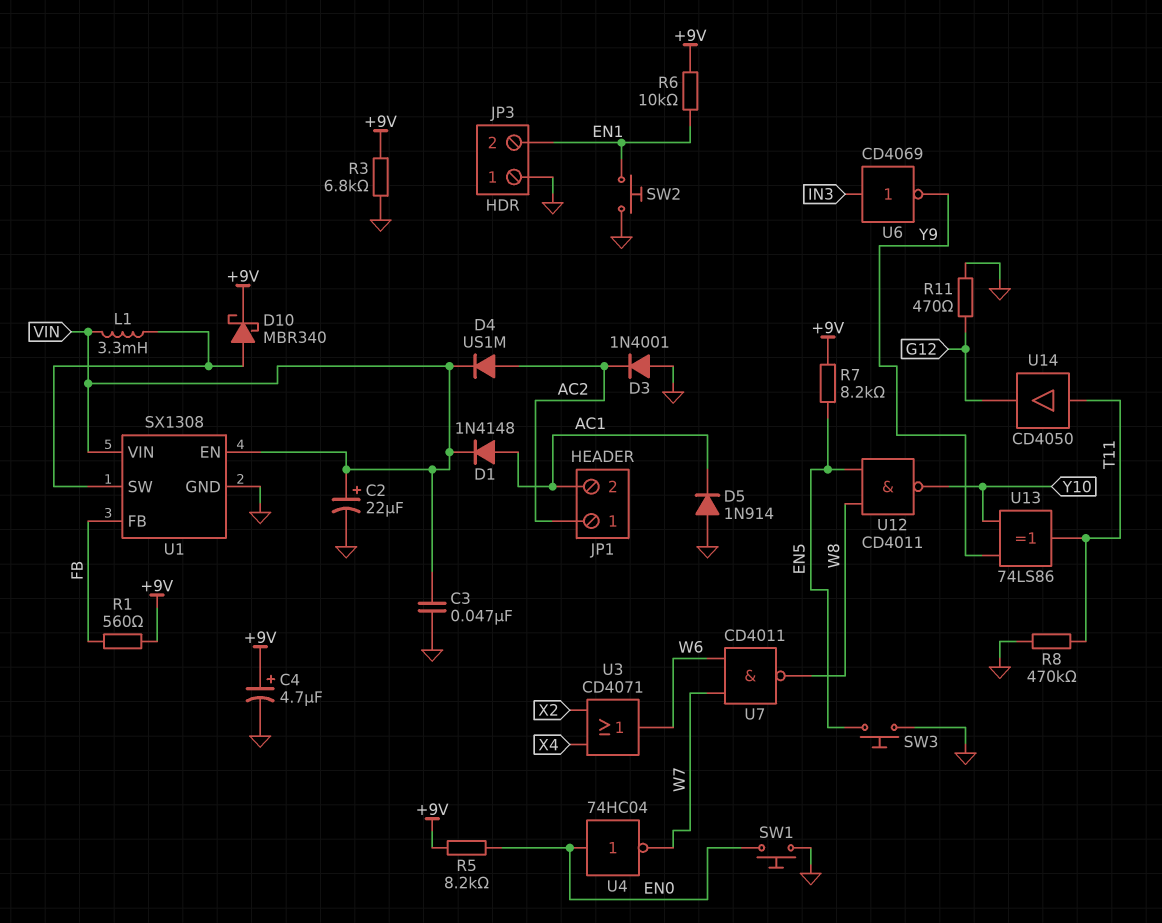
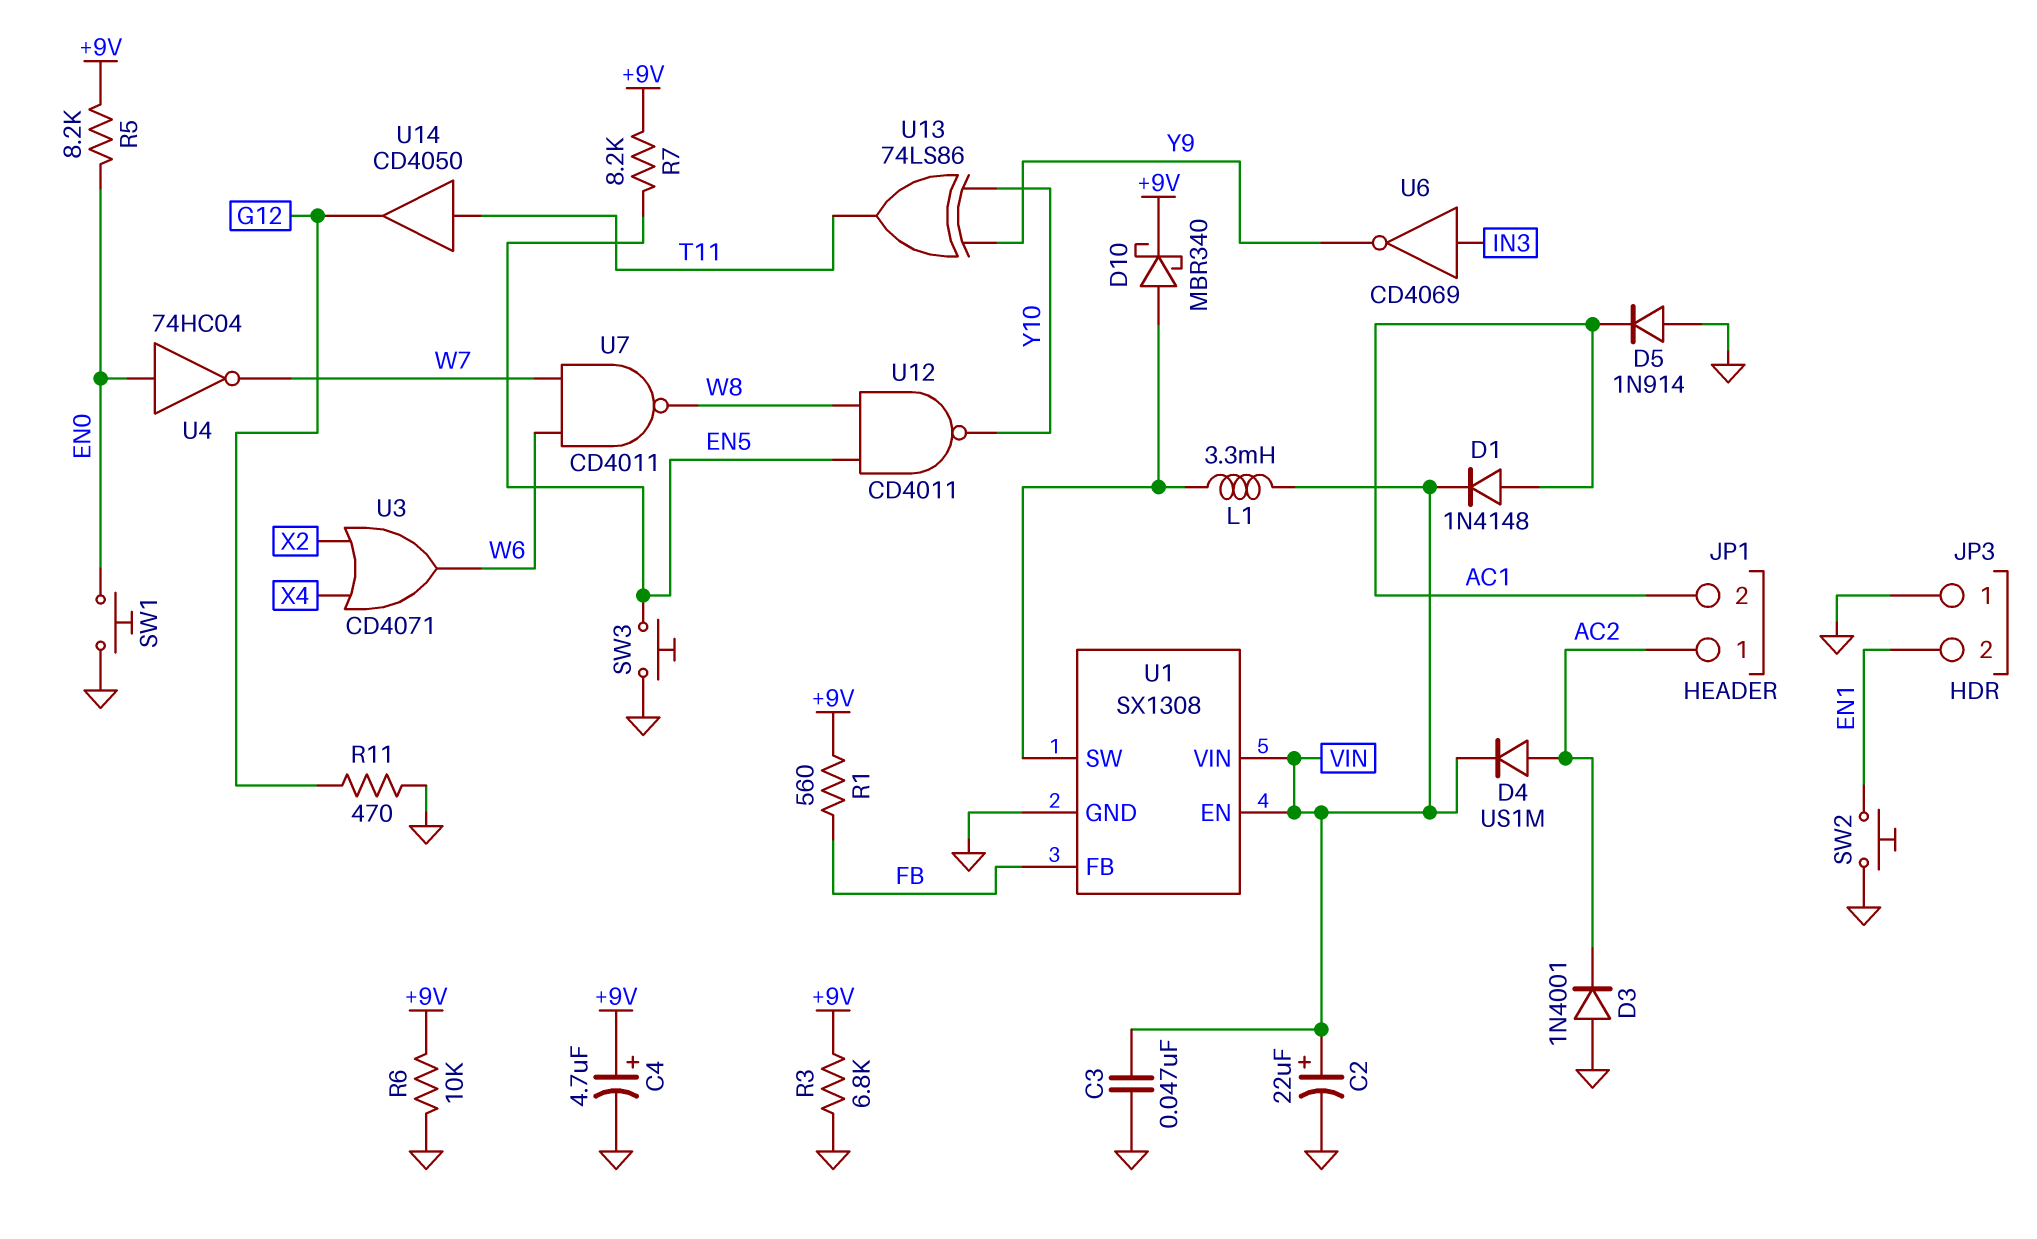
R6: 10k (+9V, EN1) -> 10k (+9V, GND)
R8: 470k (GND, T11) -> none

